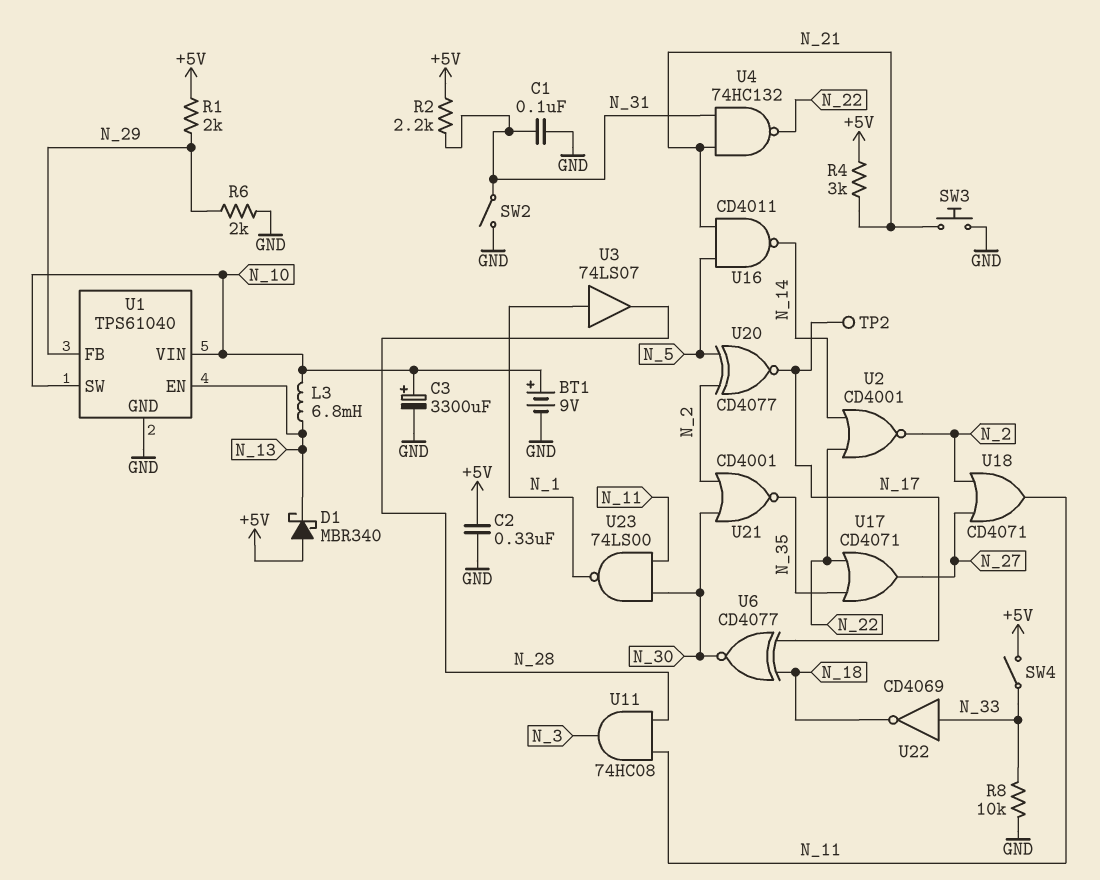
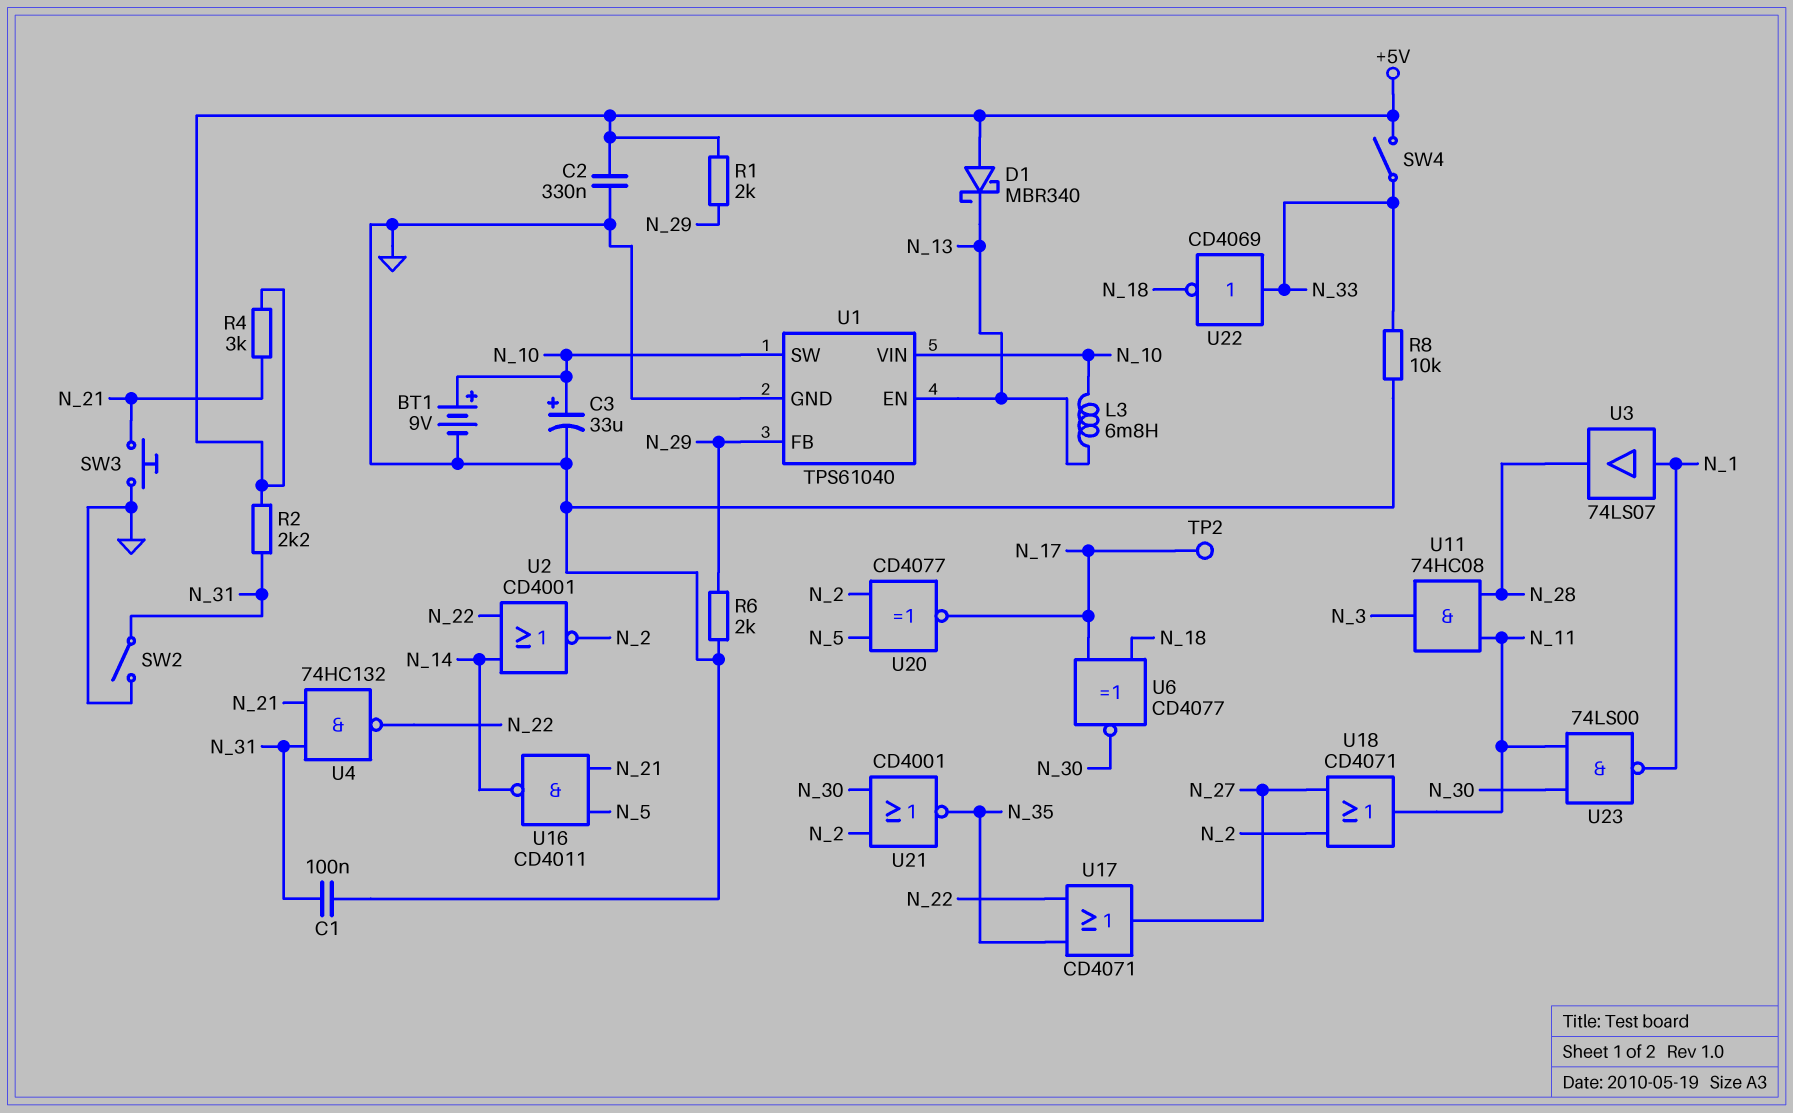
C3: 3300uF (plus N_10, minus GND) -> 33uF (plus N_10, minus GND)

